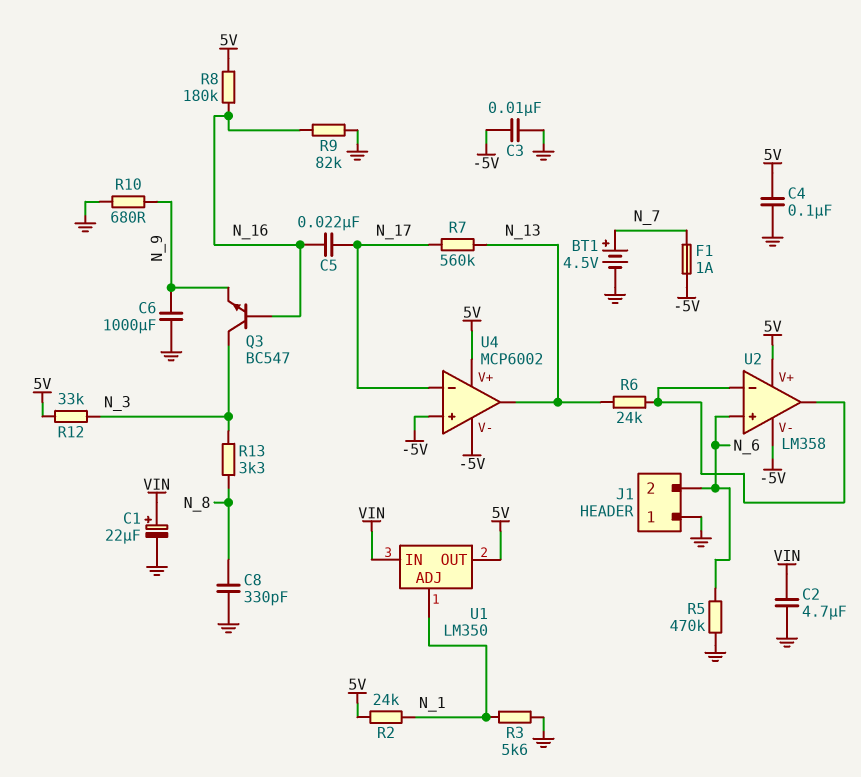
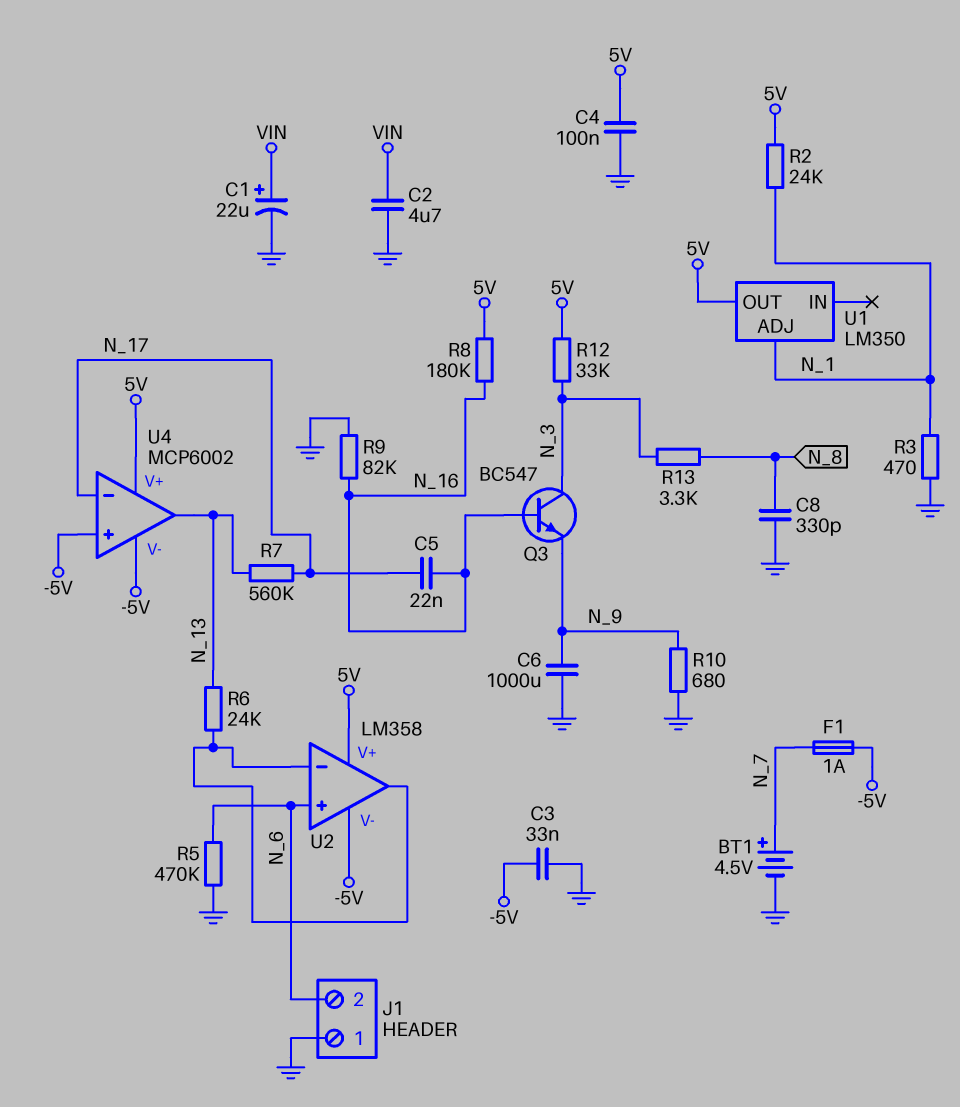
C3: 10nF (-5V, GND) -> 33nF (-5V, GND)
R3: 5.6k (GND, N_1) -> 470 (GND, N_1)
U1 pin IN: VIN -> none

